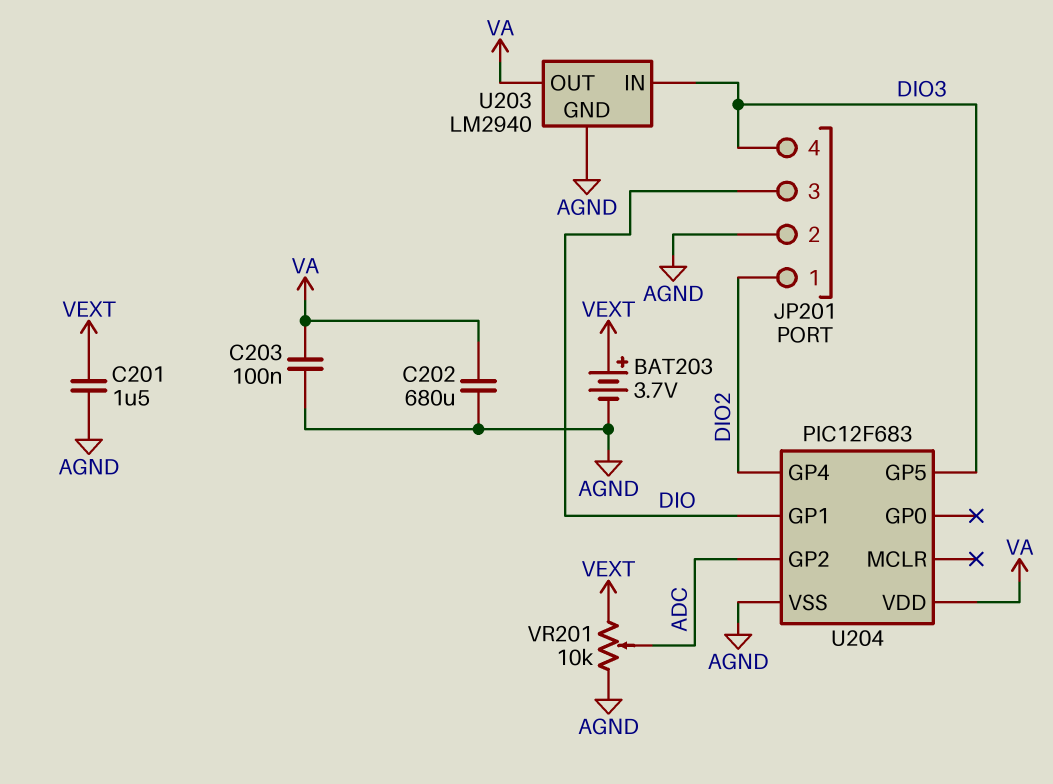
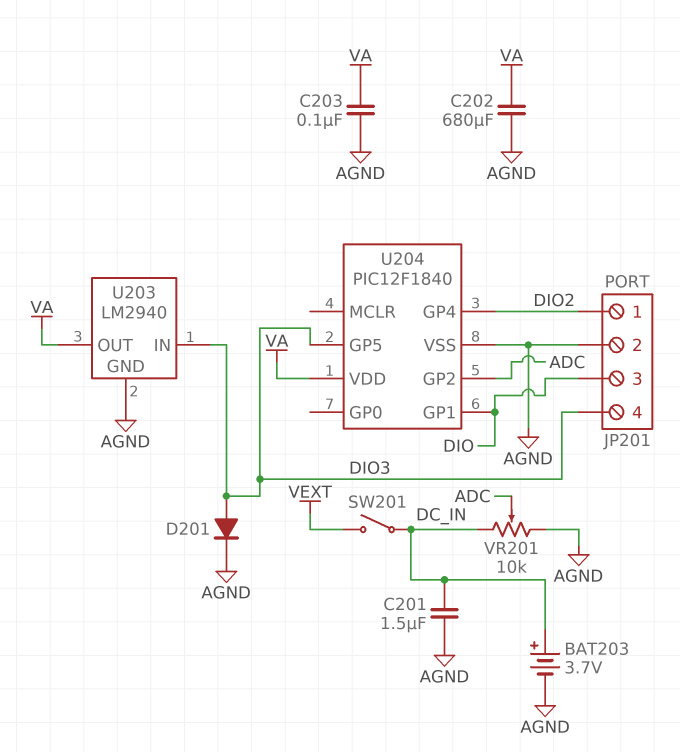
BAT203: 3.7V (plus VEXT, minus AGND) -> 3.7V (plus DC_IN, minus AGND)
C201: 1.5uF (AGND, VEXT) -> 1.5uF (AGND, DC_IN)
D201: none -> diode (A DIO3, K AGND)
SW201: none -> switch (DC_IN, VEXT)
U204: PIC12F683 -> PIC12F1840
VR201: 10k (AGND, VEXT, wiper ADC) -> 10k (AGND, DC_IN, wiper ADC)

